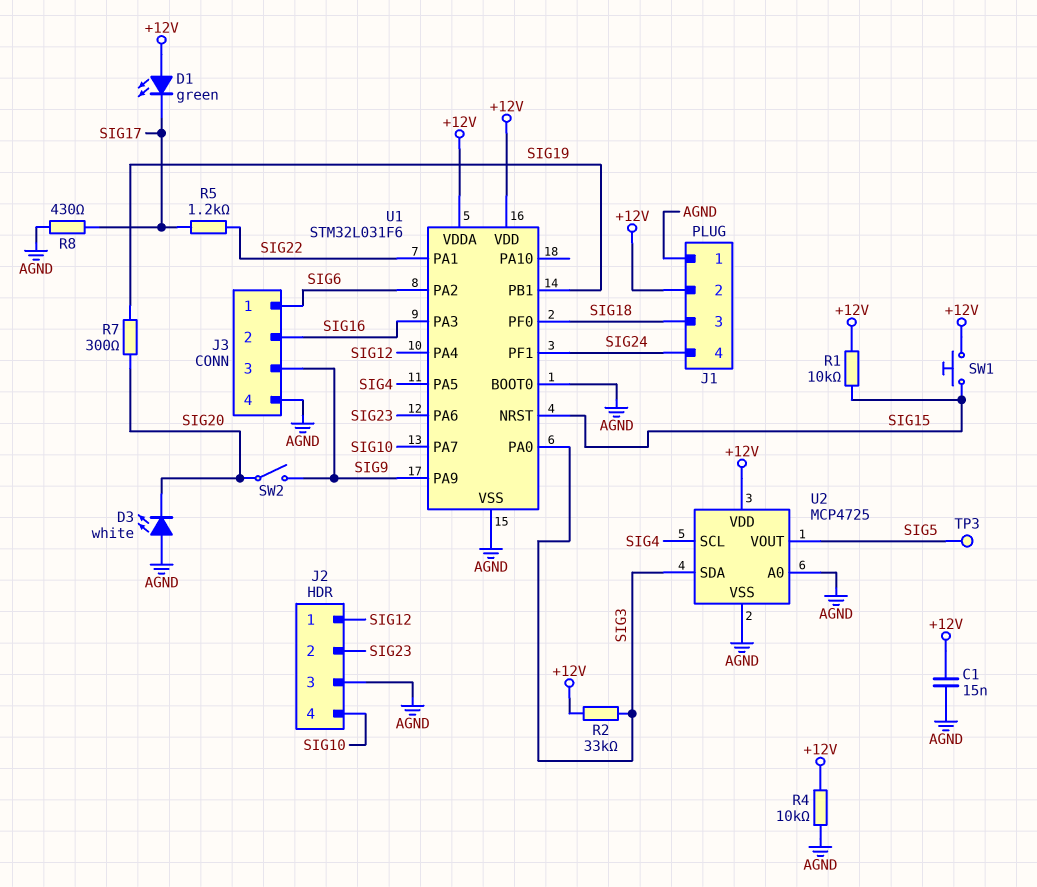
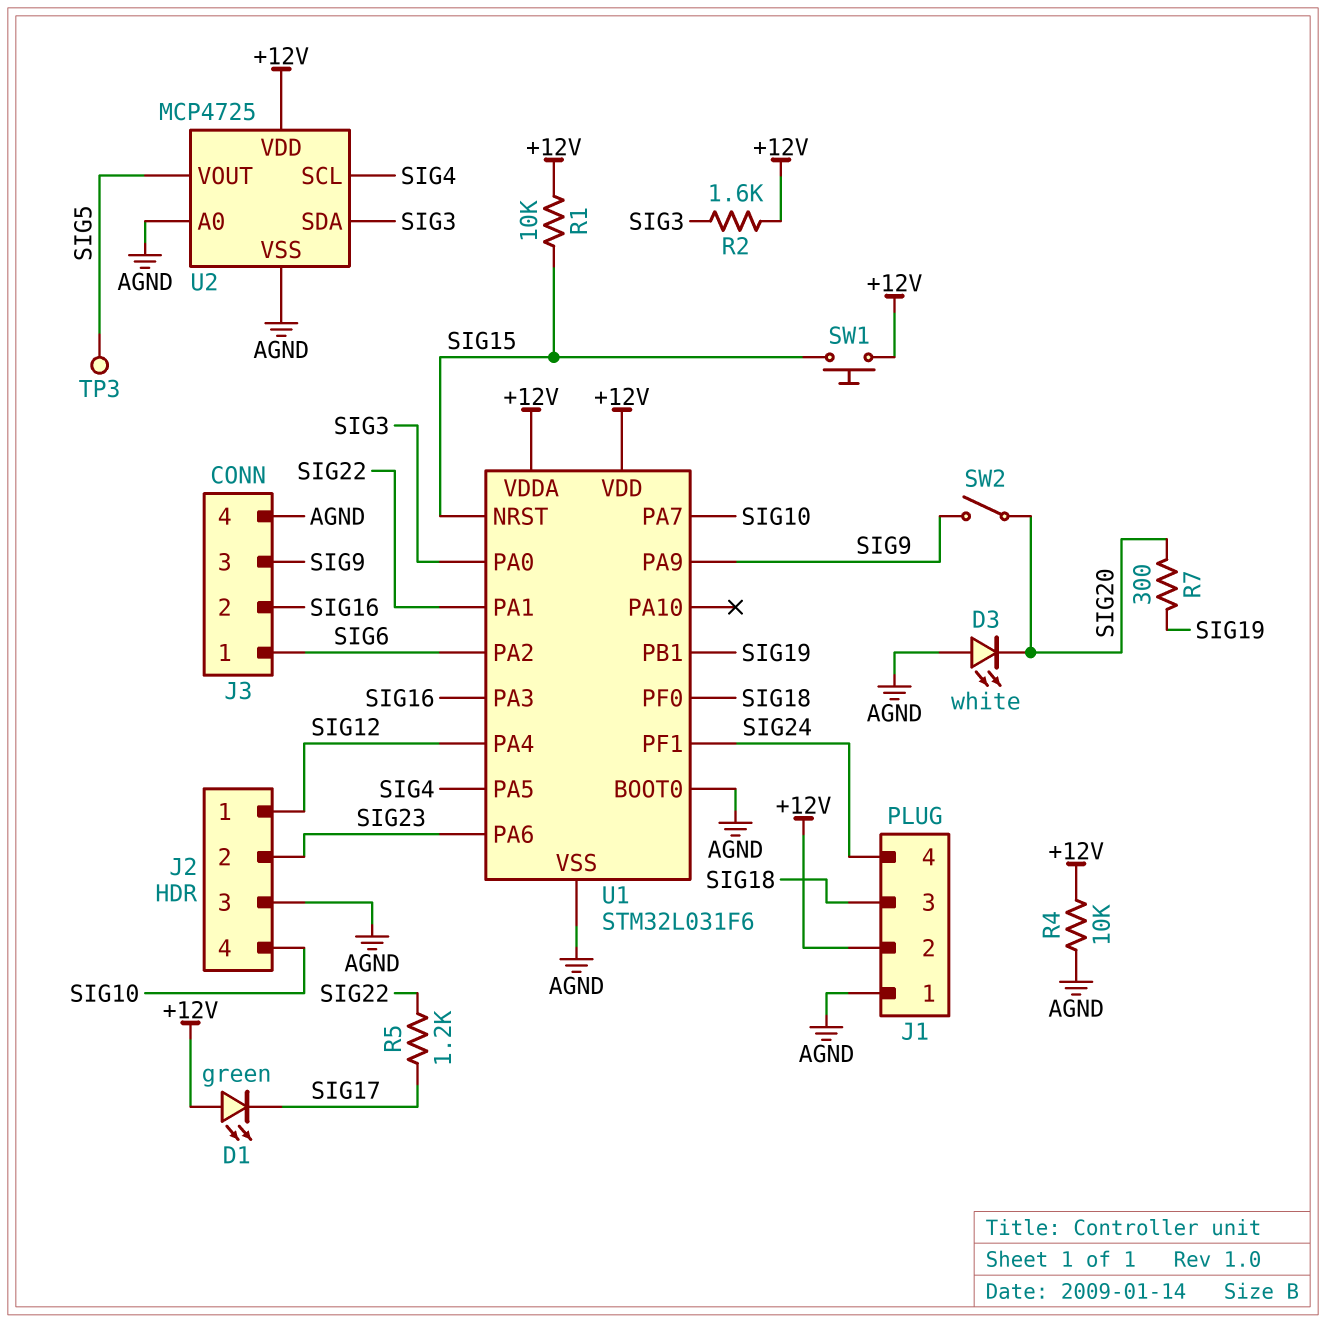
C1: 15nF (+12V, AGND) -> none
R2: 33k (+12V, SIG3) -> 1.6k (+12V, SIG3)
R8: 430 (AGND, SIG17) -> none

